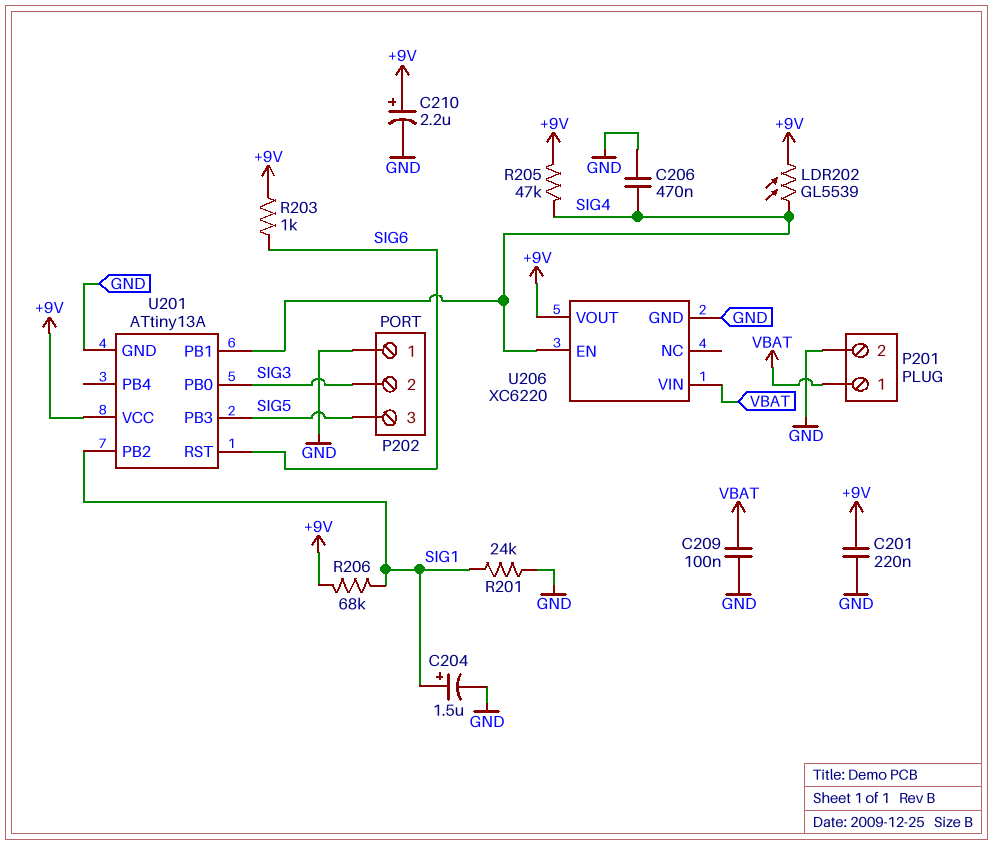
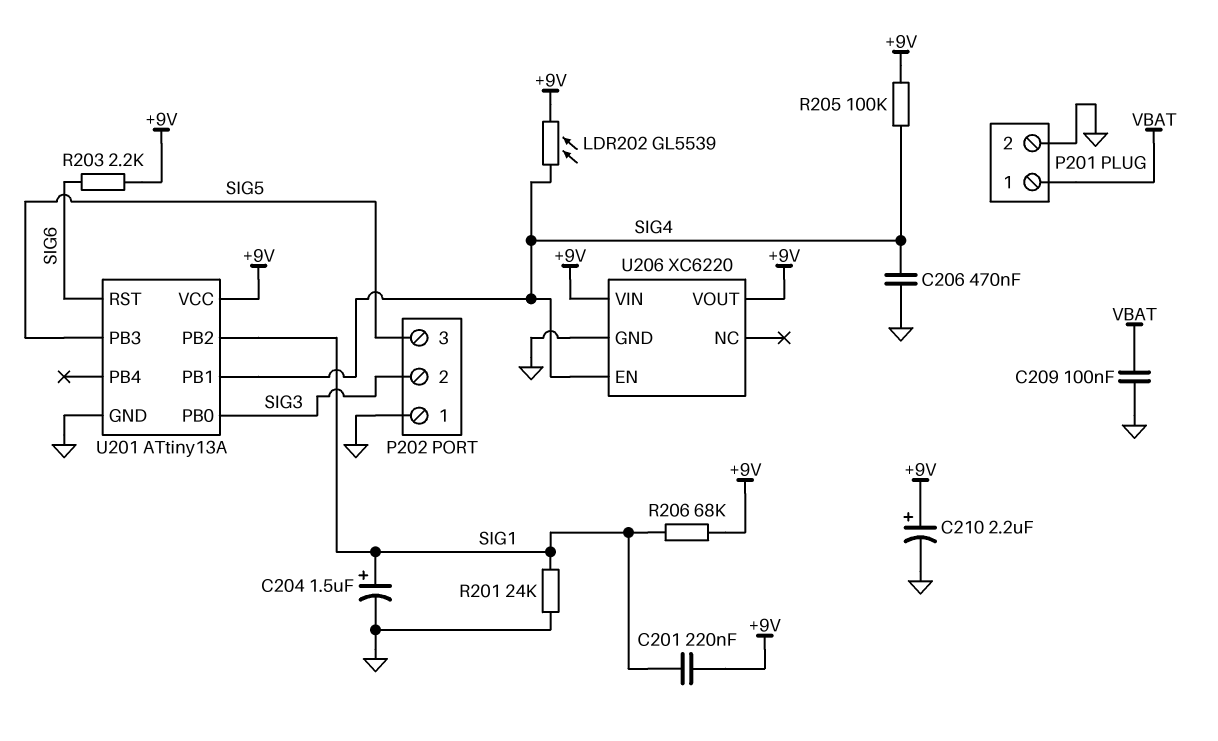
C201: 220nF (+9V, GND) -> 220nF (+9V, SIG1)
R203: 1k (+9V, SIG6) -> 2.2k (+9V, SIG6)
R205: 47k (+9V, SIG4) -> 100k (+9V, SIG4)
U206 pin VIN: VBAT -> +9V

